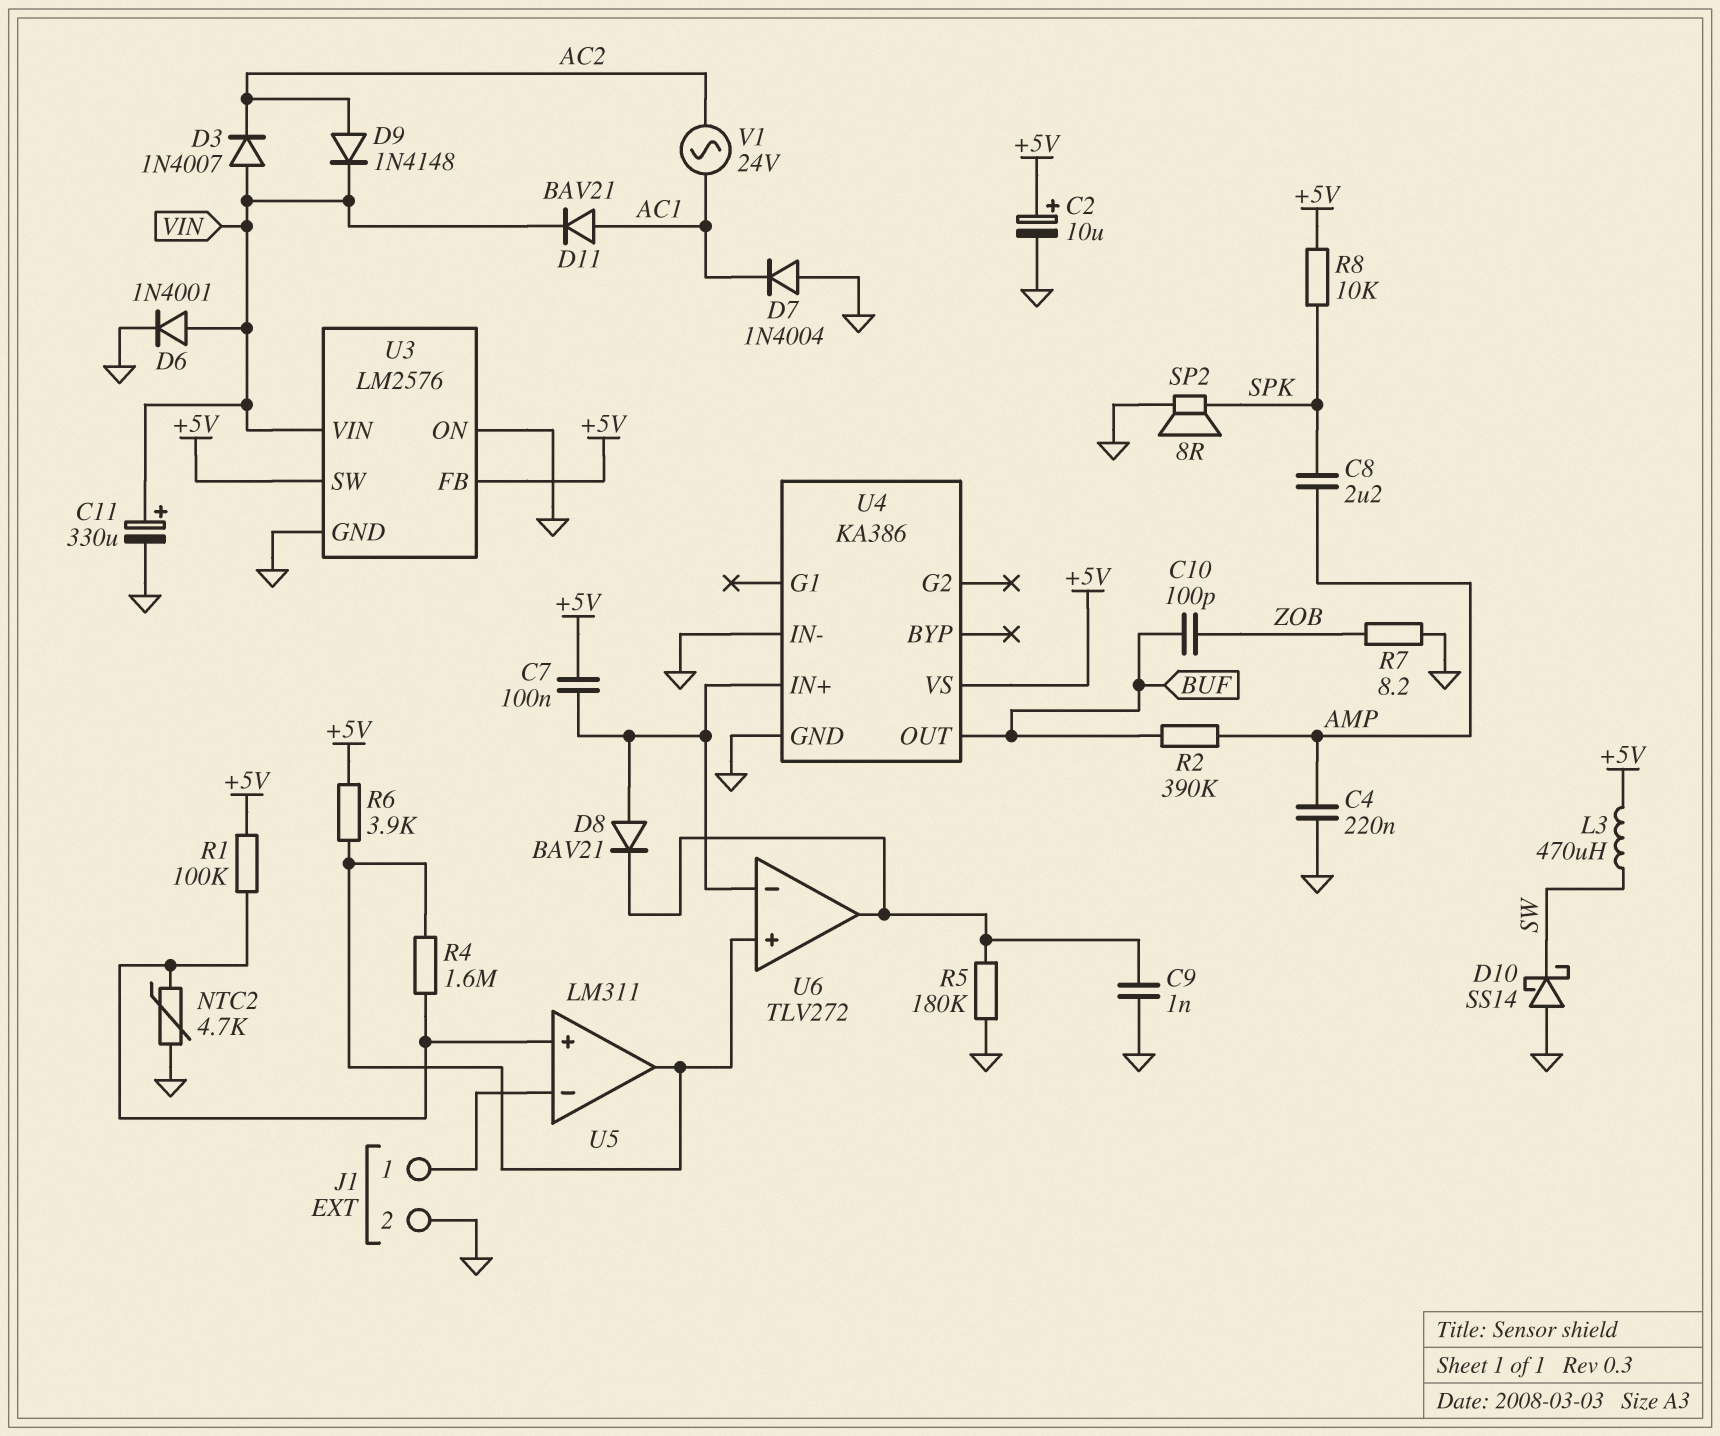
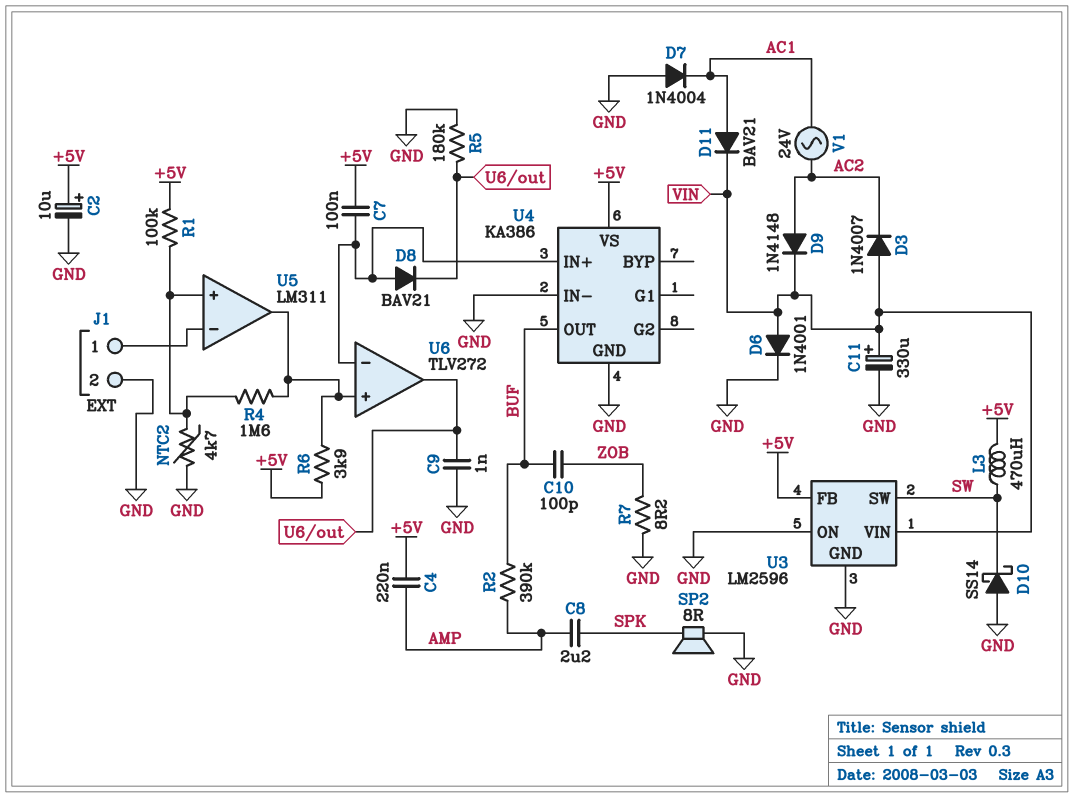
C4: 220nF (AMP, GND) -> 220nF (+5V, AMP)
R8: 10k (+5V, SPK) -> none
U3: LM2576 -> LM2596
U3 pin SW: +5V -> SW

